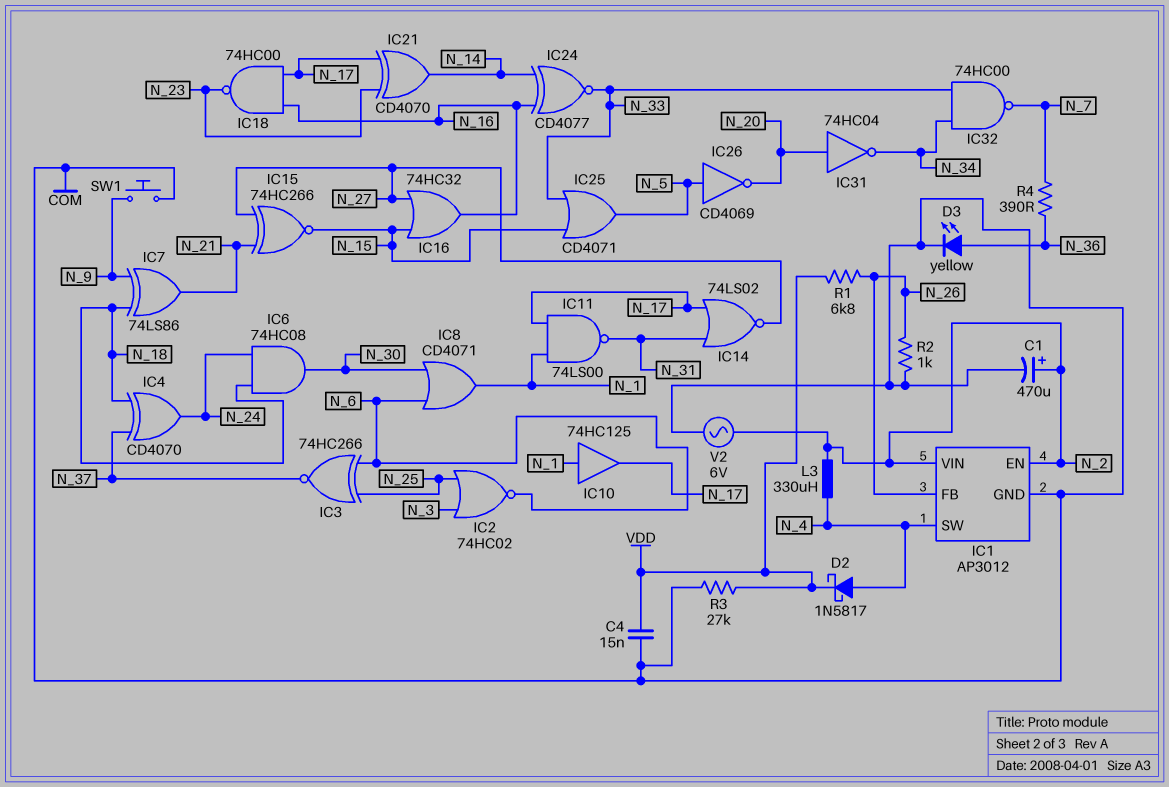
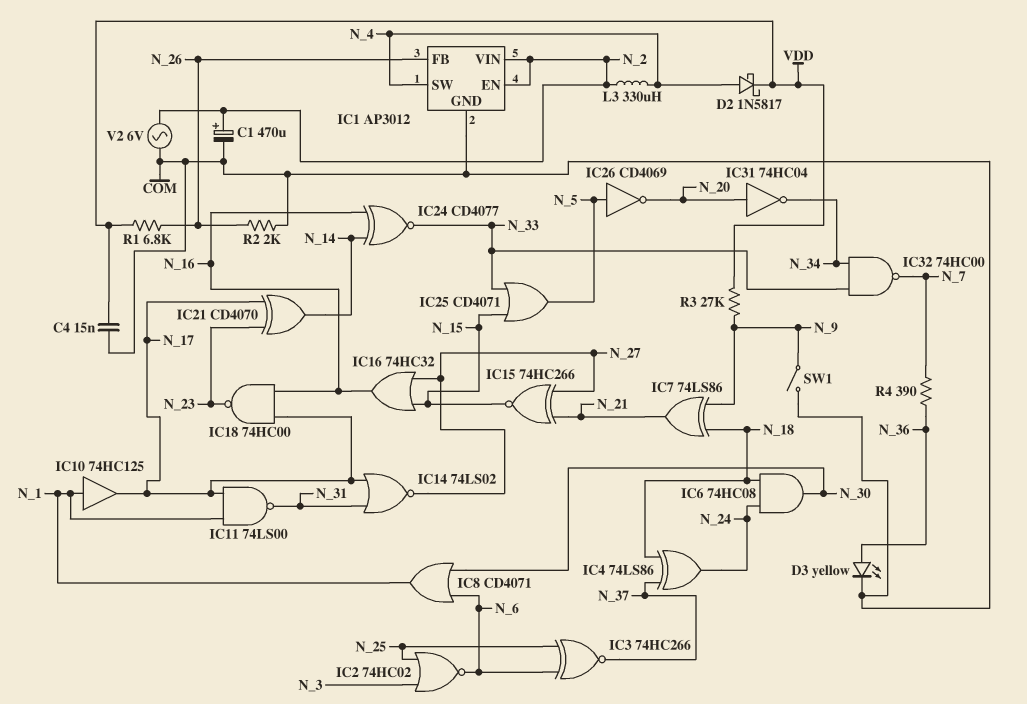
IC4: XOR CD4070 (in N_18, in N_37, out N_24) -> XOR 74LS86 (in N_18, in N_37, out N_24)
R2: 1k (COM, N_26) -> 2k (COM, N_26)
R3: 27k (COM, VDD) -> 27k (N_9, VDD)
SW1: button (COM, N_9) -> switch (COM, N_9)

